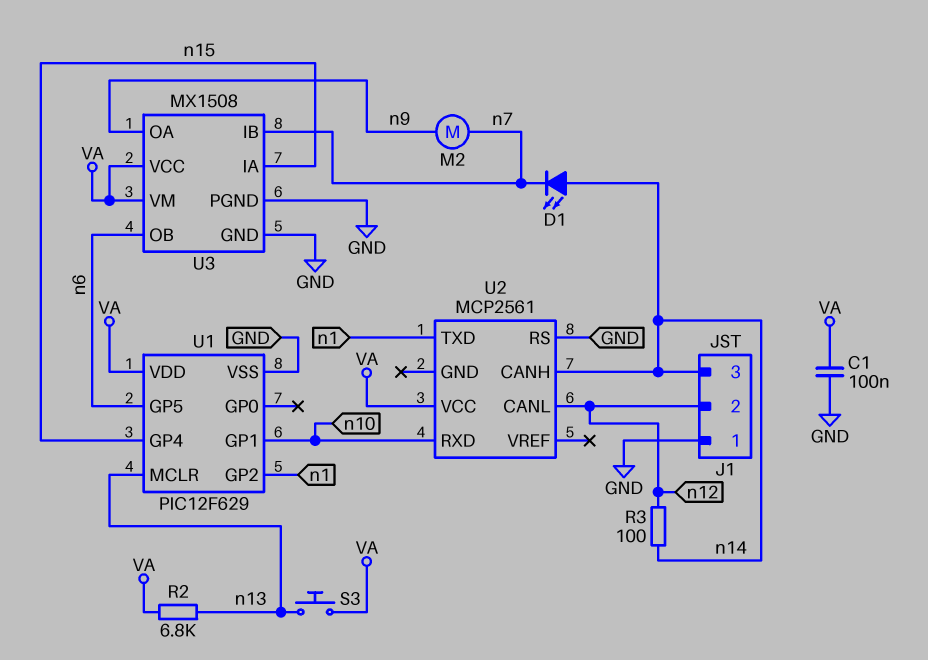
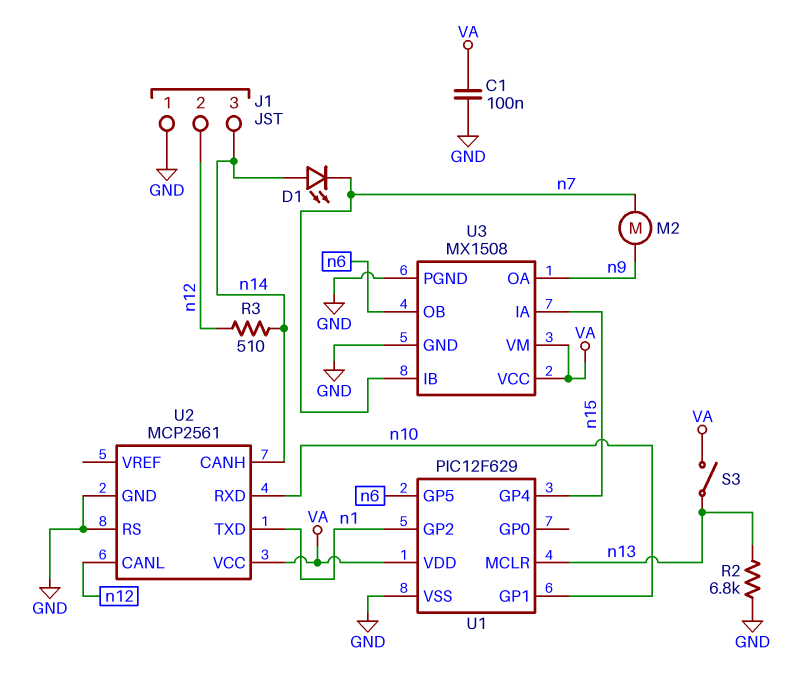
R2: 6.8k (VA, n13) -> 6.8k (GND, n13)
R3: 100 (n12, n14) -> 510 (n12, n14)
S3: button (VA, n13) -> switch (VA, n13)
U2 pin GND: none -> GND

